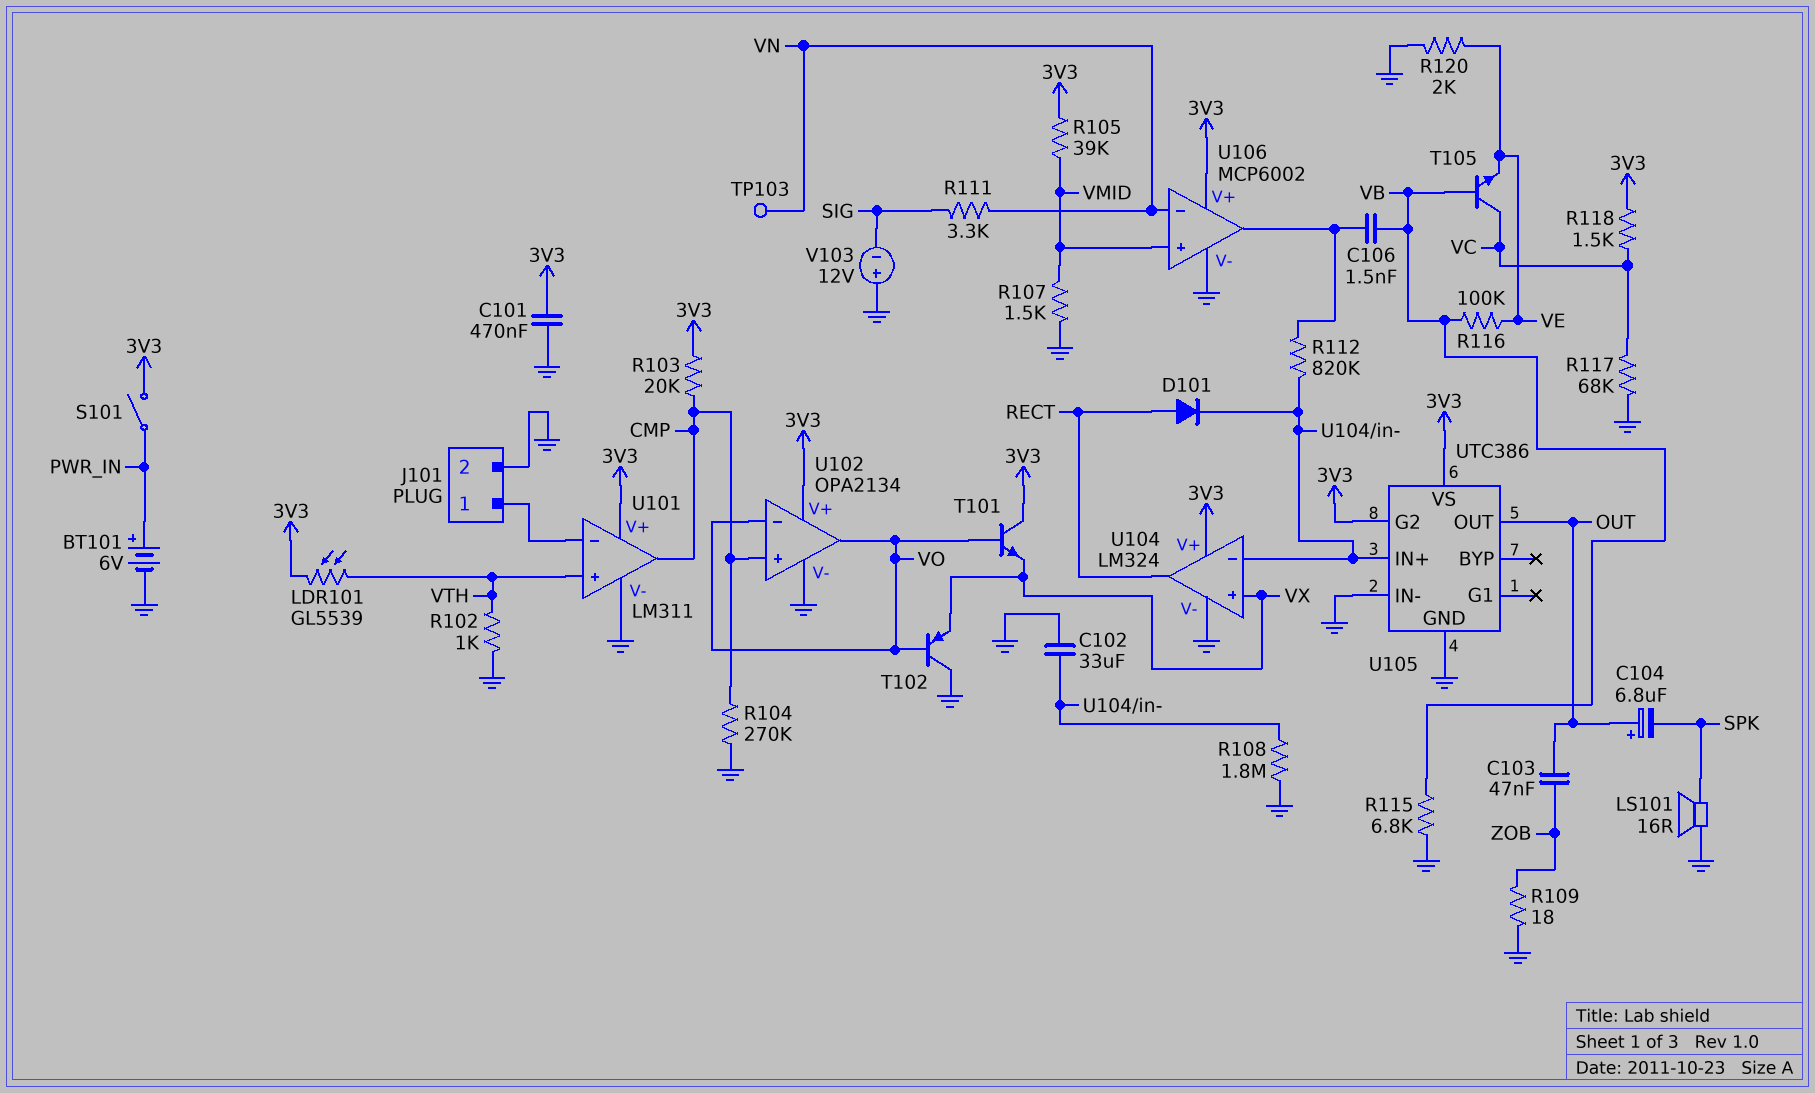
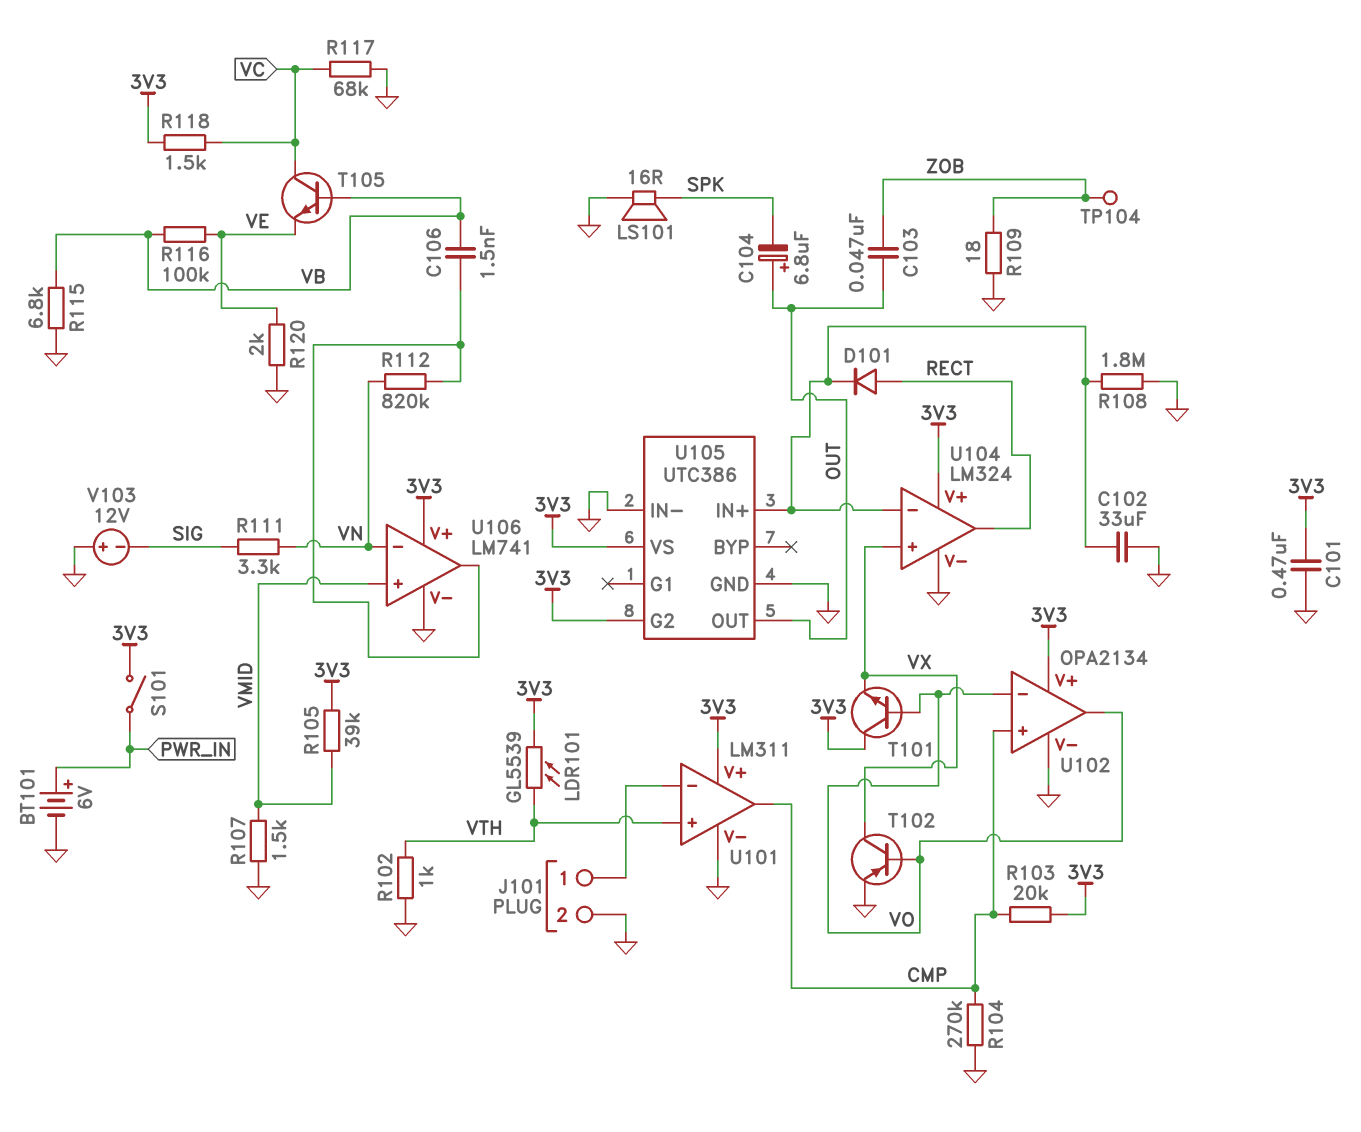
R112: 820k (U104/in-, U106/out) -> 820k (U106/out, VN)
T102: PNP (B VO, C GND, E VX) -> PNP (B VO, C VX, E GND)
TP103: test point (VN) -> none
TP104: none -> test point (ZOB)
U106: MCP6002 -> LM741

